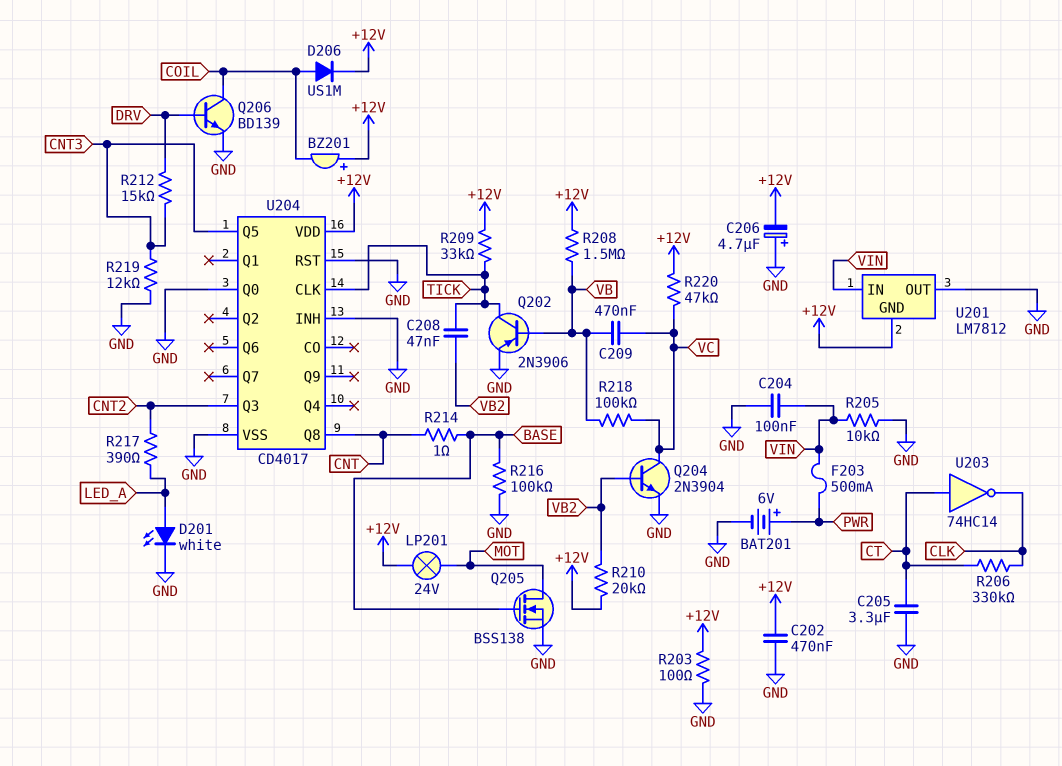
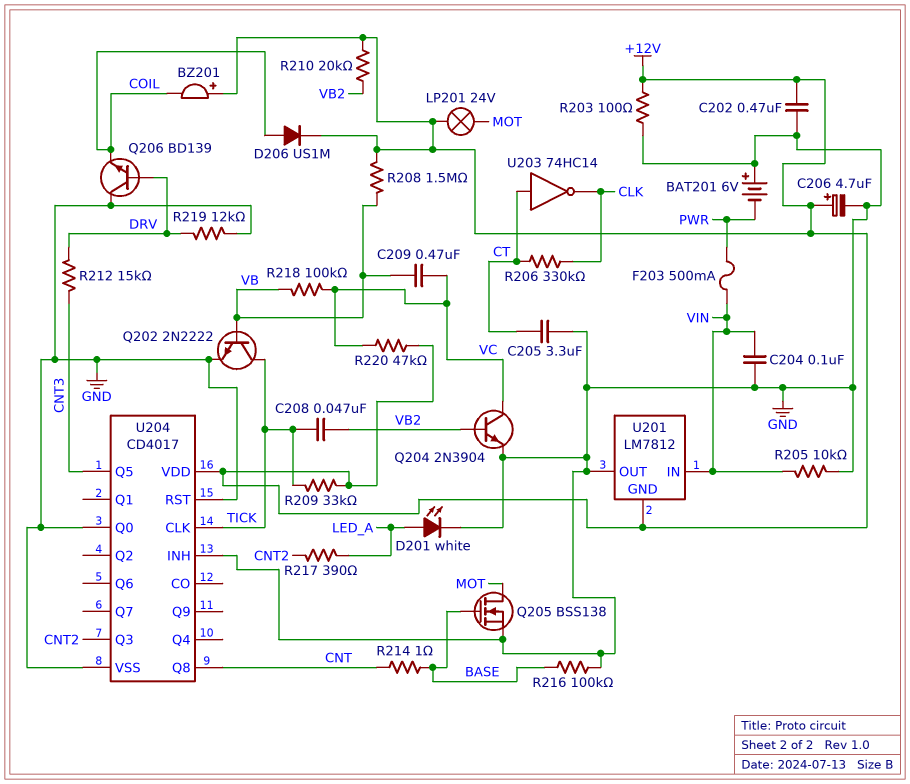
BAT201: 6V (plus PWR, minus GND) -> 6V (plus GND, minus PWR)
C206: 4.7uF (plus GND, minus +12V) -> 4.7uF (plus +12V, minus GND)
Q202: PNP 2N3906 (B VB, C TICK, E GND) -> NPN 2N2222 (B VB, C TICK, E GND)
Q206: NPN BD139 (B DRV, C COIL, E GND) -> NPN BD139 (B DRV, C GND, E COIL)
R219: 12k (CNT3, GND) -> 12k (DRV, GND)

